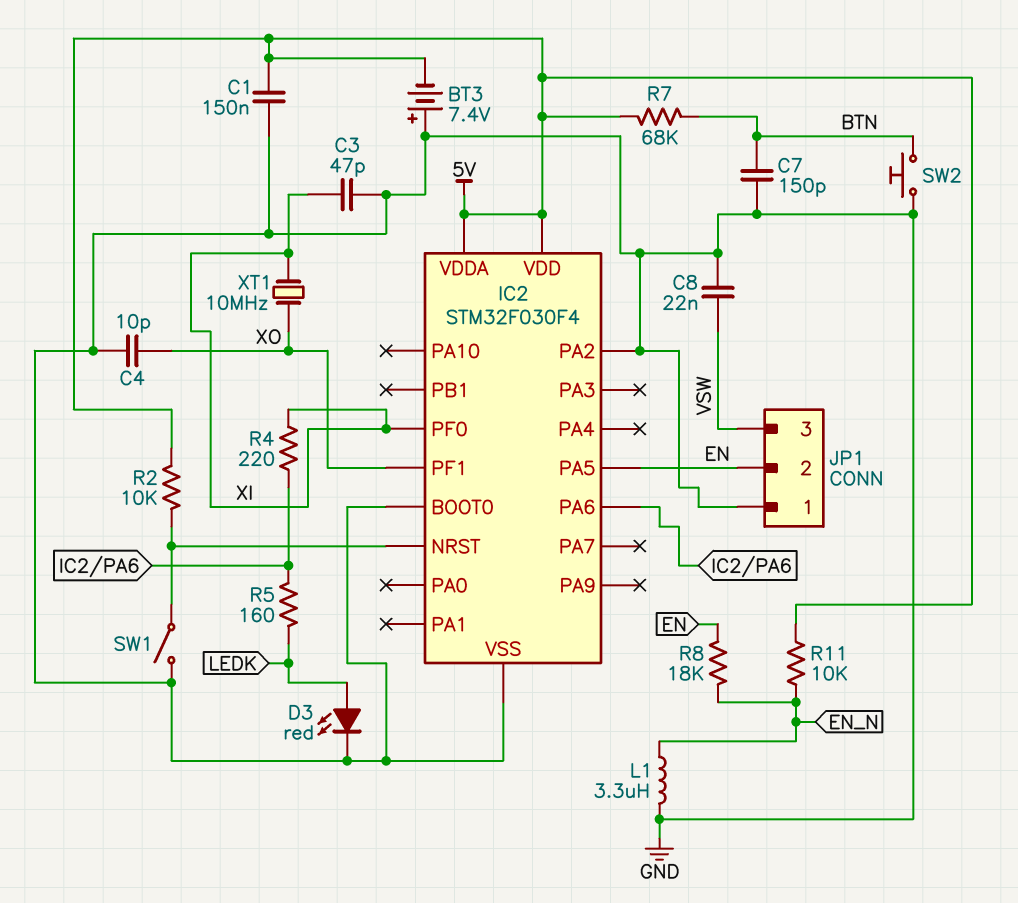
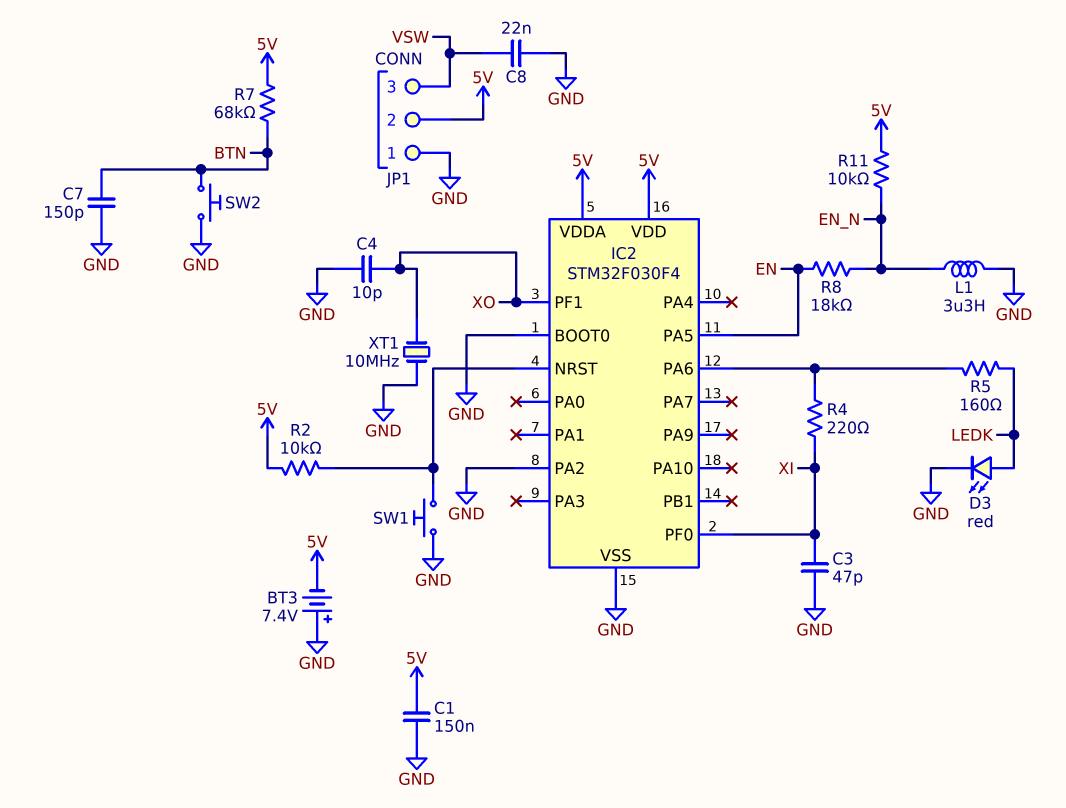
JP1 pin 2: EN -> 5V
SW1: switch (GND, IC2/NRST) -> button (GND, IC2/NRST)
XT1: 10MHz (XI, XO) -> 10MHz (GND, XO)

